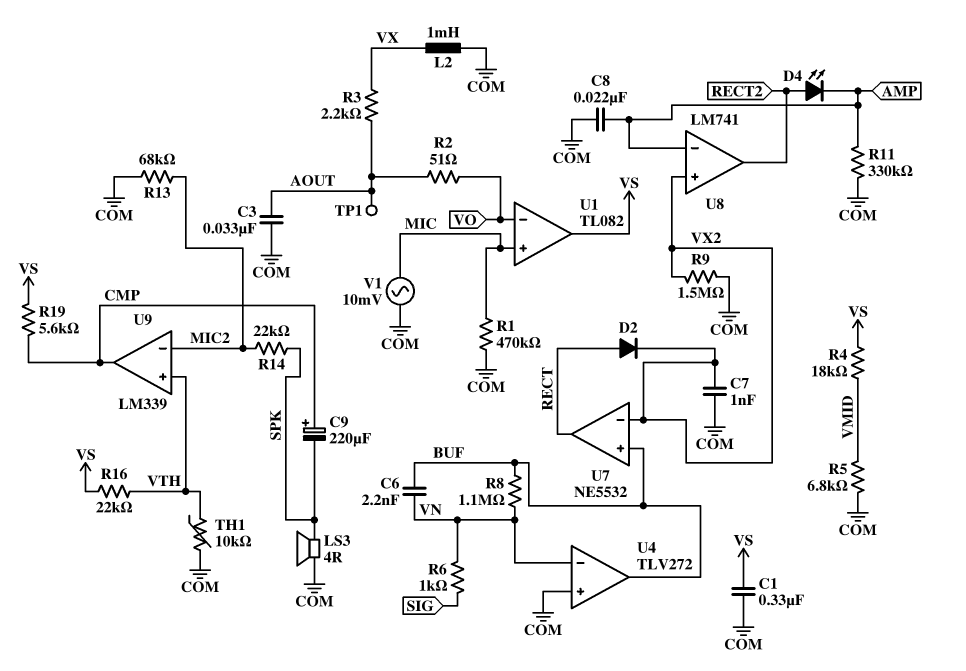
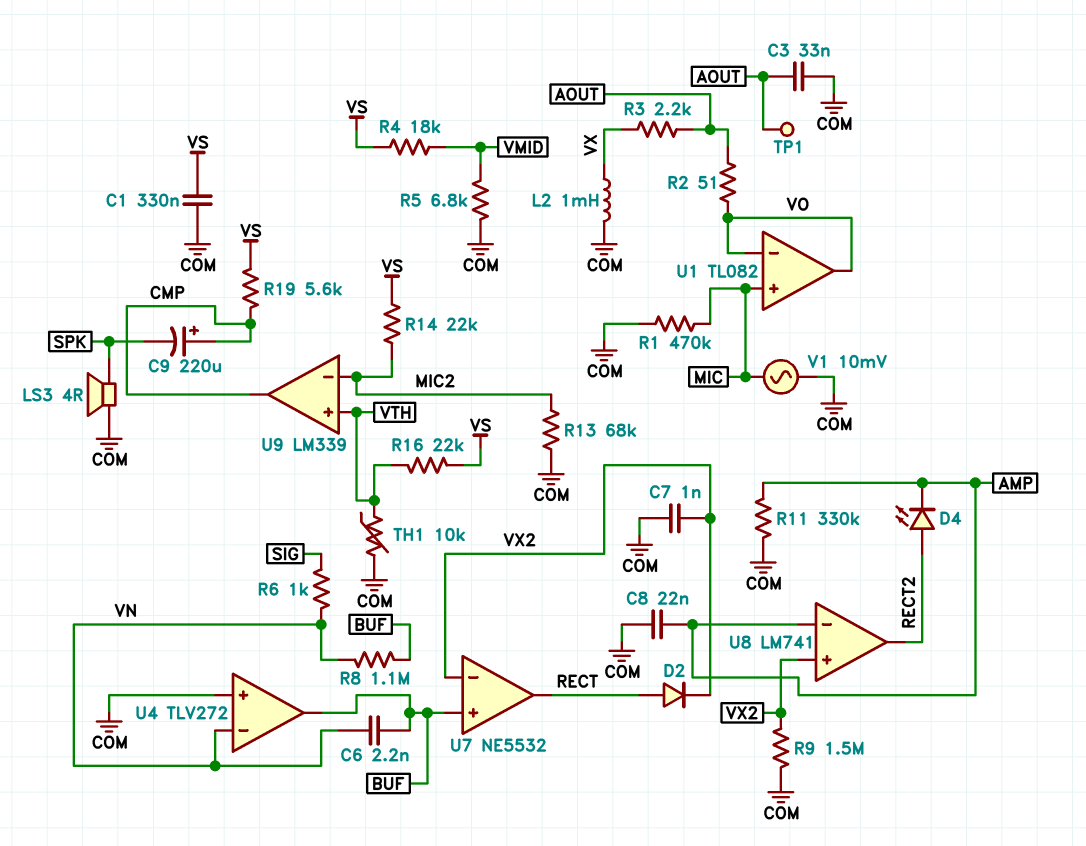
R14: 22k (MIC2, SPK) -> 22k (MIC2, VS)
U1 pin out: VS -> VO

